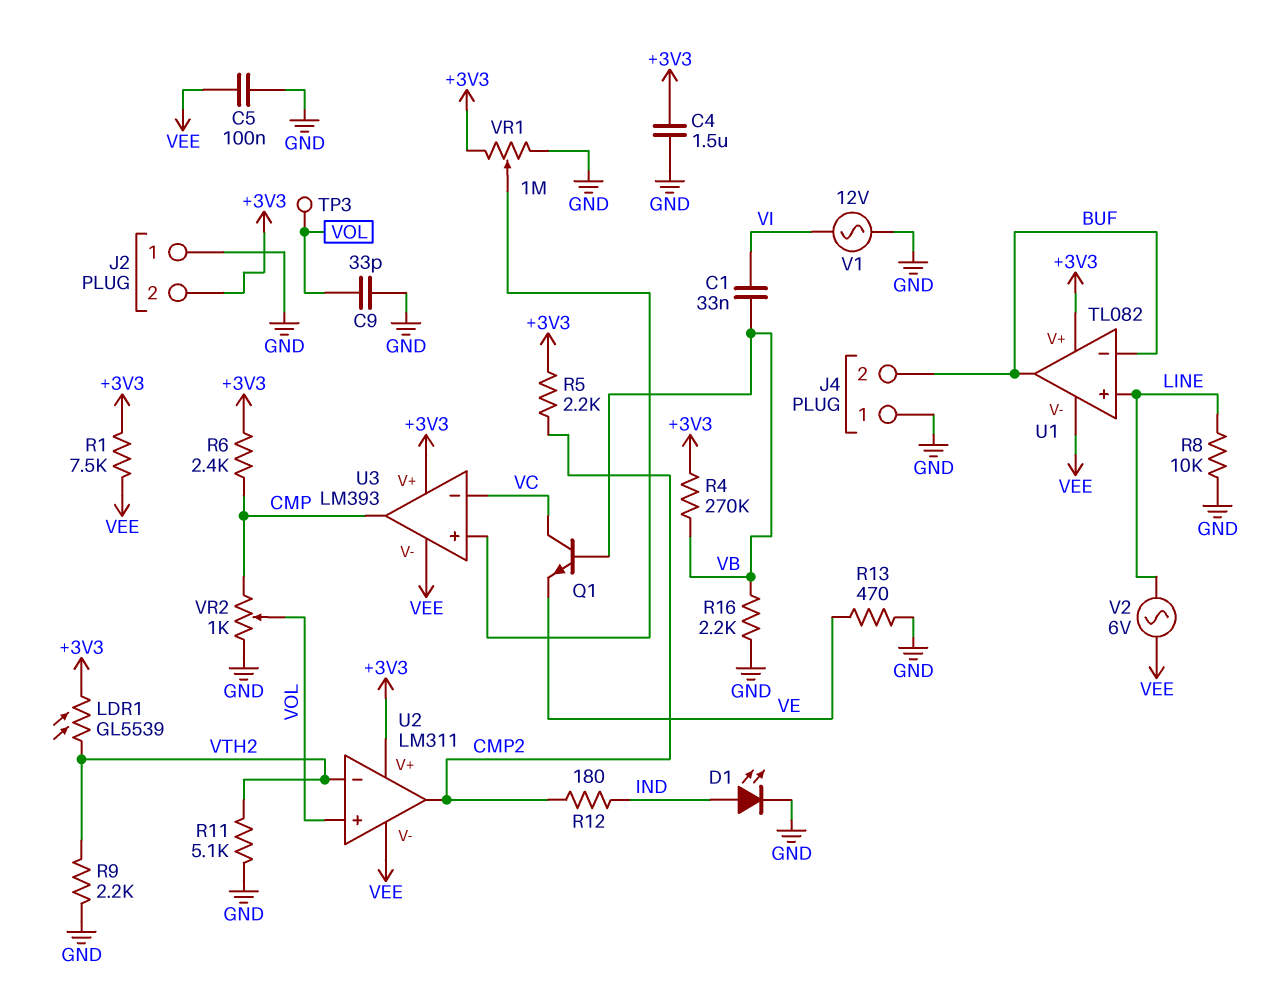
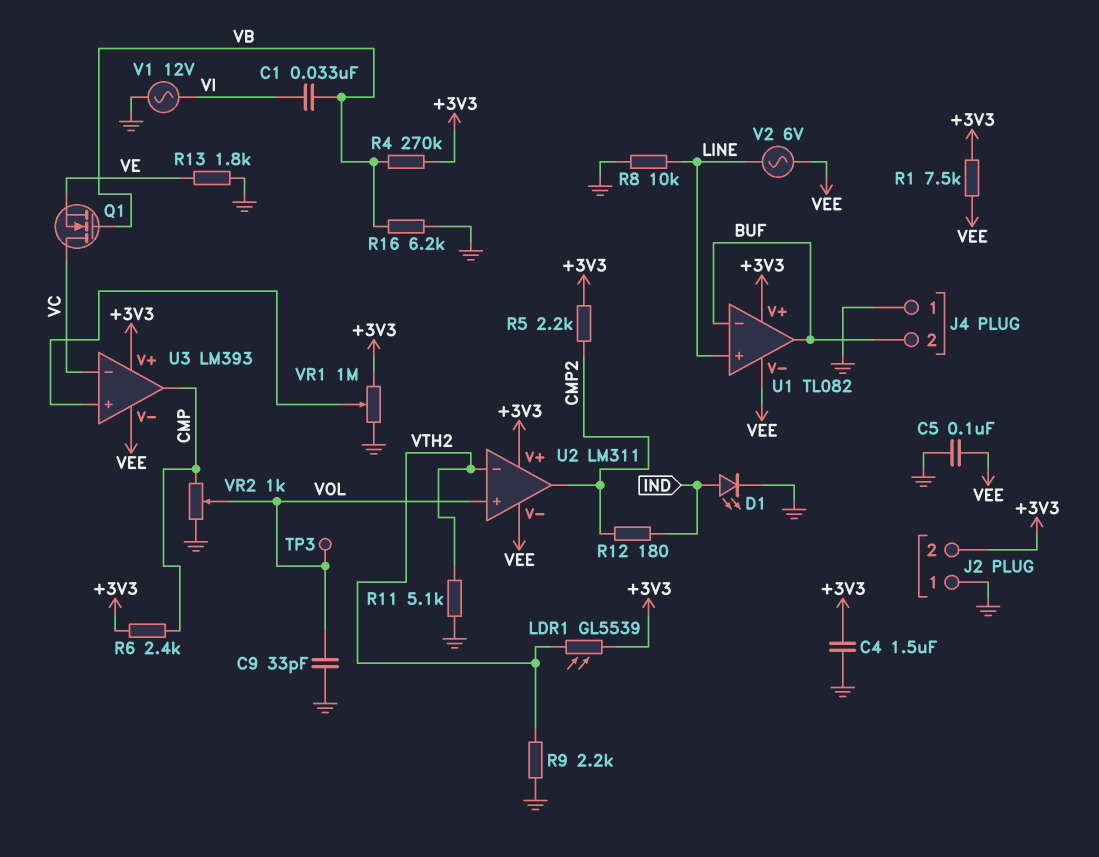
Q1: NPN (B VB, C VC, E VE) -> NMOS (G VB, D VC, S VE)
R13: 470 (GND, VE) -> 1.8k (GND, VE)
R16: 2.2k (GND, VB) -> 6.2k (GND, VB)

